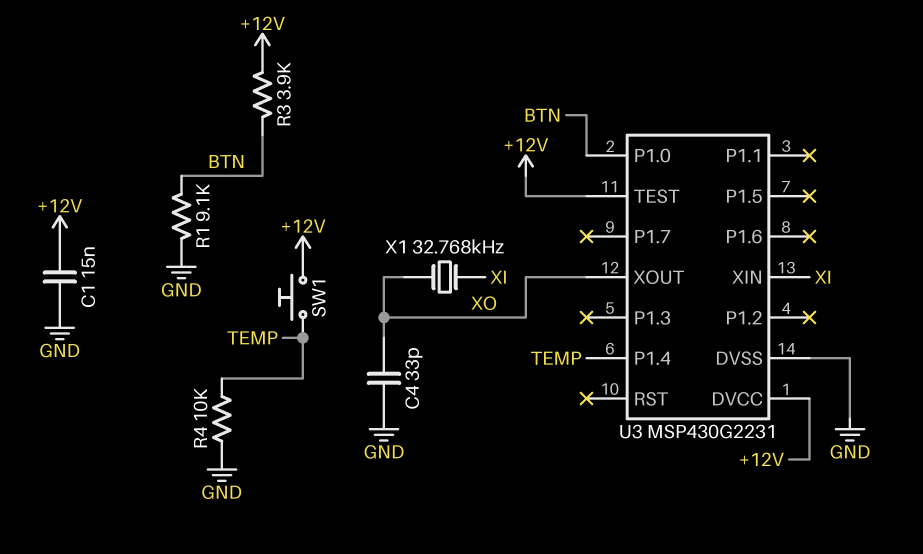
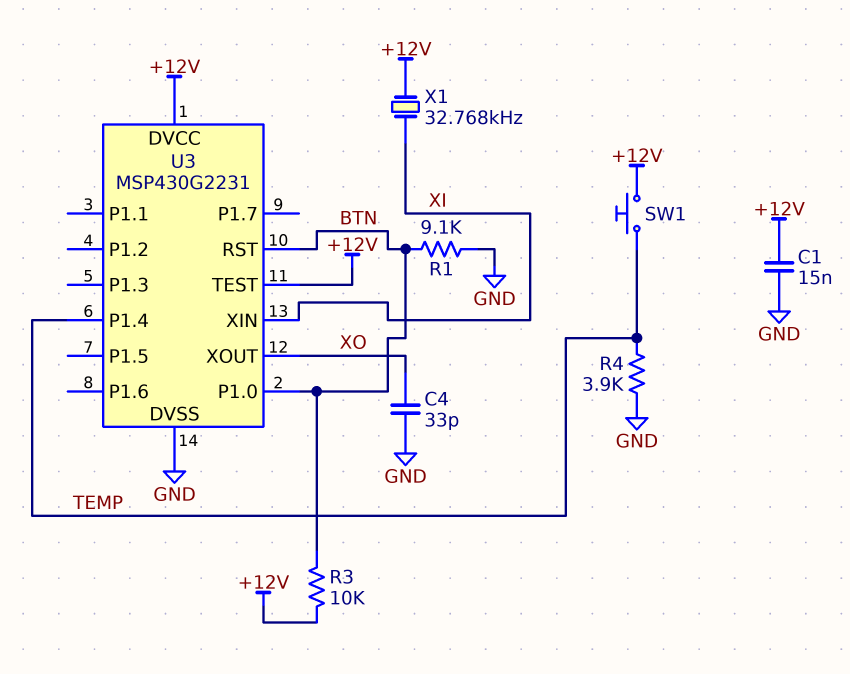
R3: 3.9k (+12V, BTN) -> 10k (+12V, BTN)
R4: 10k (GND, TEMP) -> 3.9k (GND, TEMP)
U3 pin RST: none -> BTN
X1: 32.768kHz (XI, XO) -> 32.768kHz (+12V, XI)

